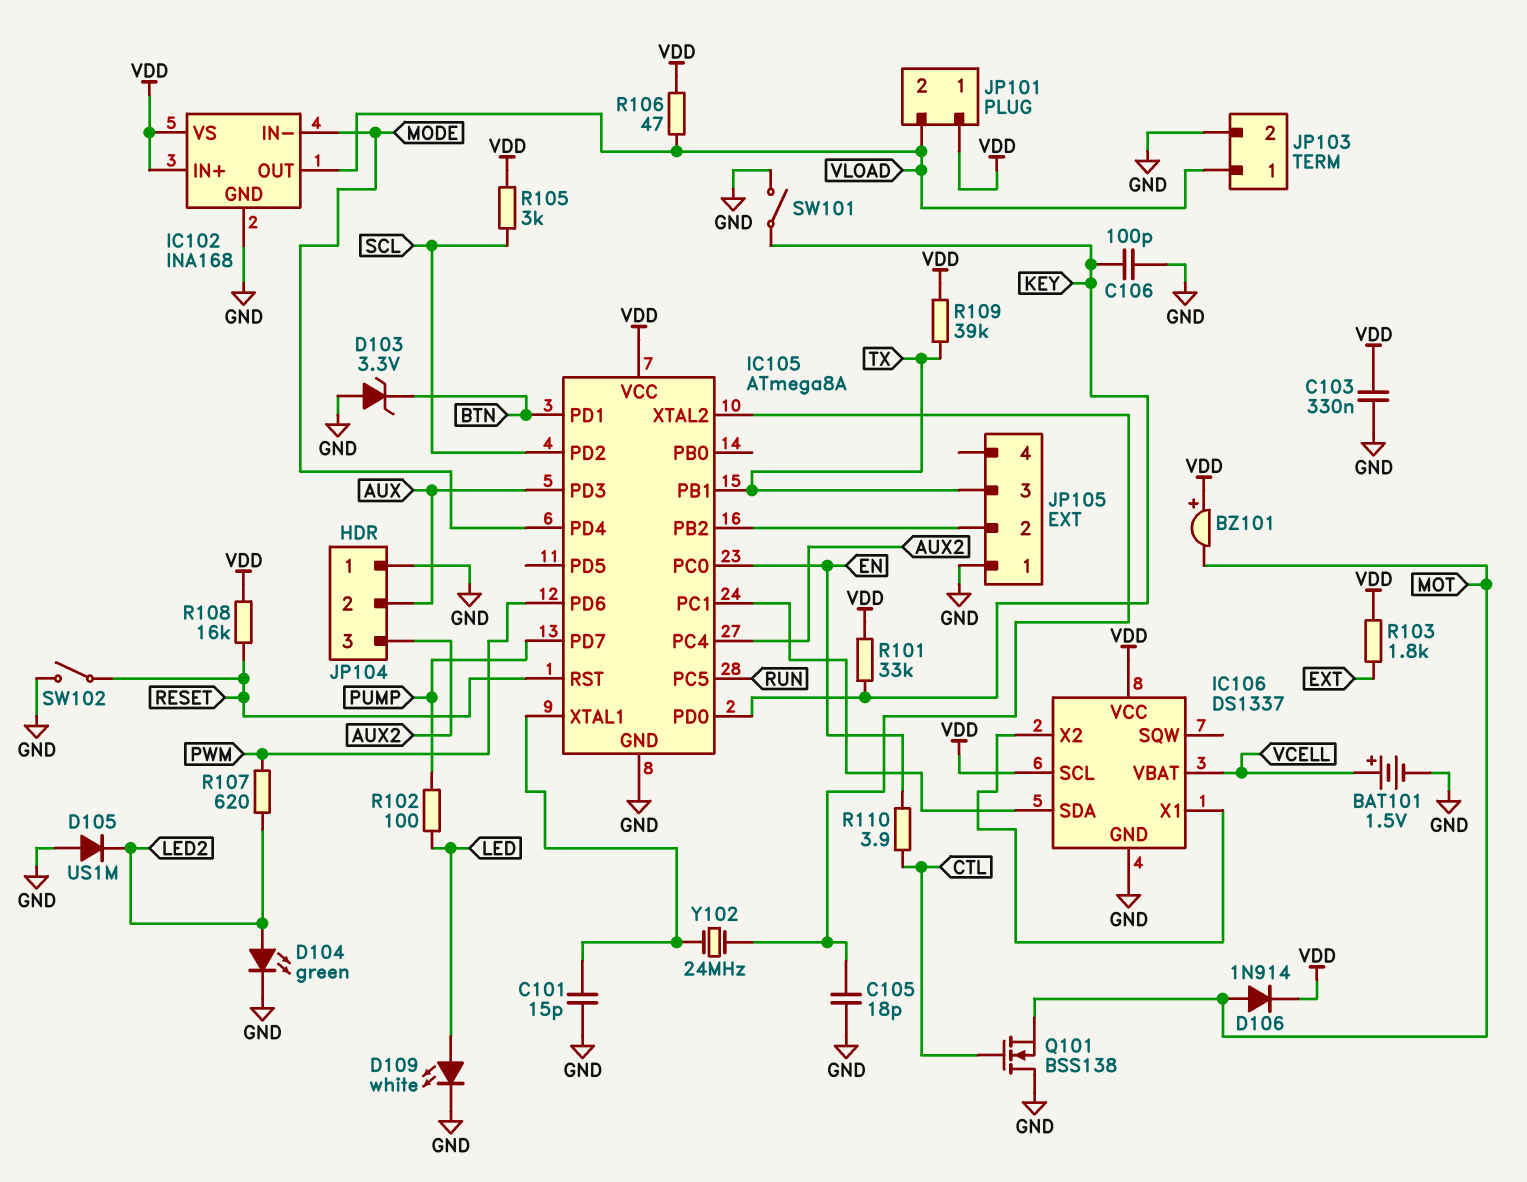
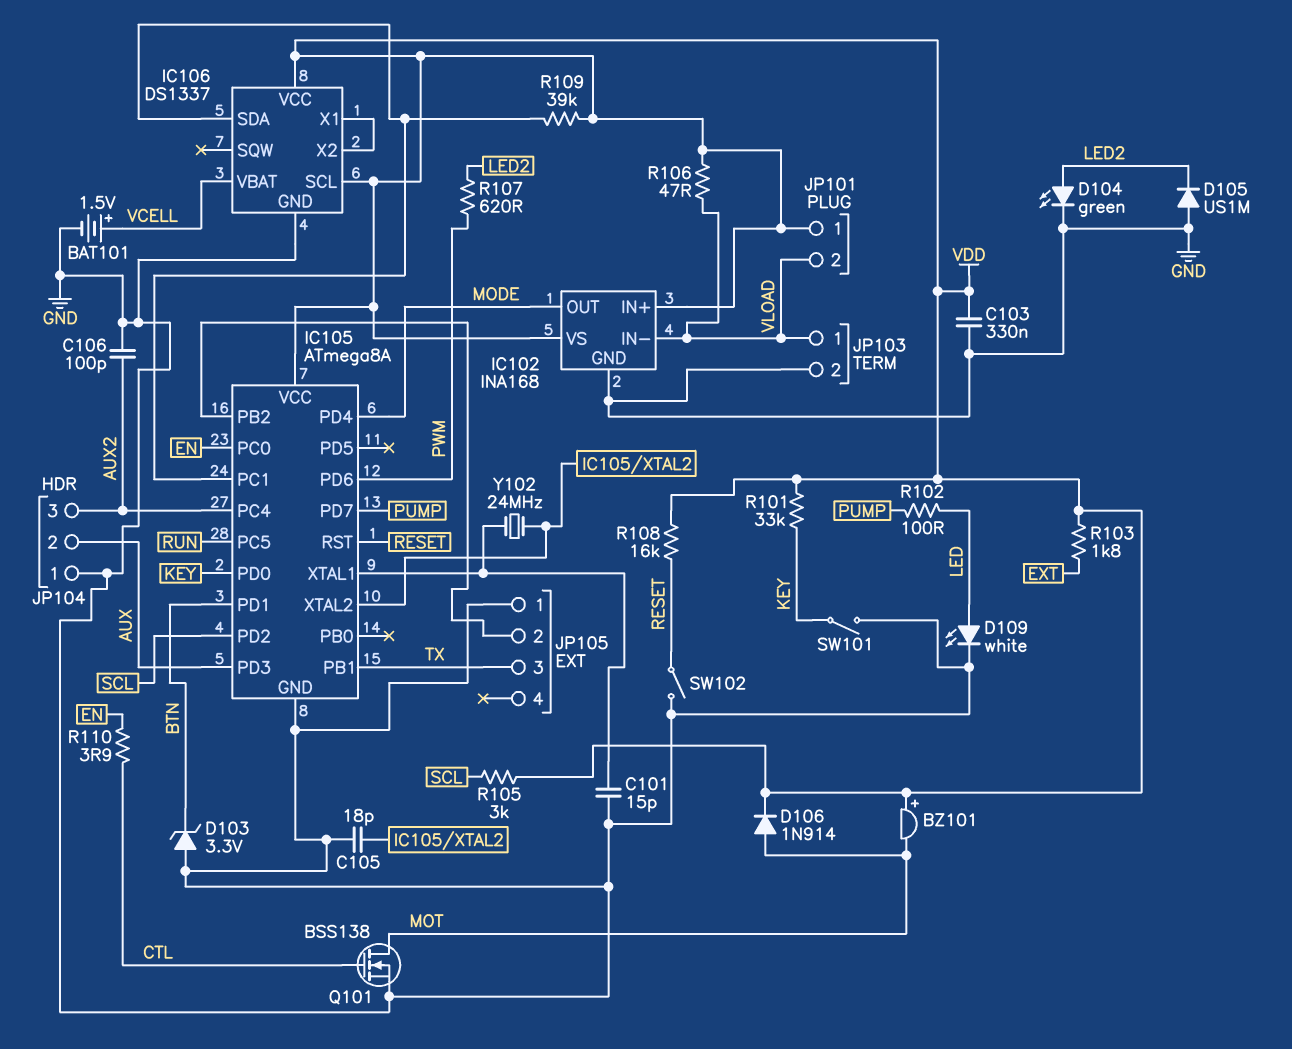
C106: 100pF (GND, KEY) -> 100pF (AUX2, GND)
IC102 pin IN-: MODE -> VLOAD
IC102 pin OUT: VLOAD -> MODE
Q101: NMOS BSS138 (G CTL, D GND, S MOT) -> NMOS BSS138 (G CTL, D MOT, S GND)
R109: 39k (TX, VDD) -> 39k (IC105/PC1, VDD)

